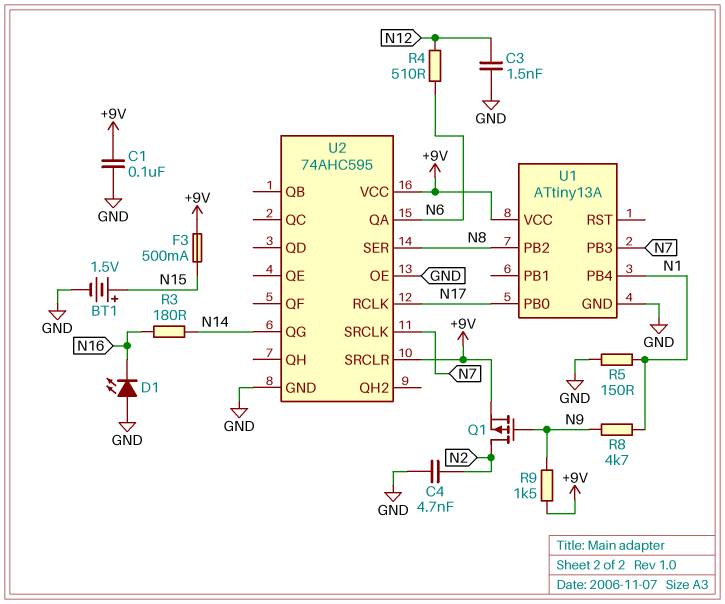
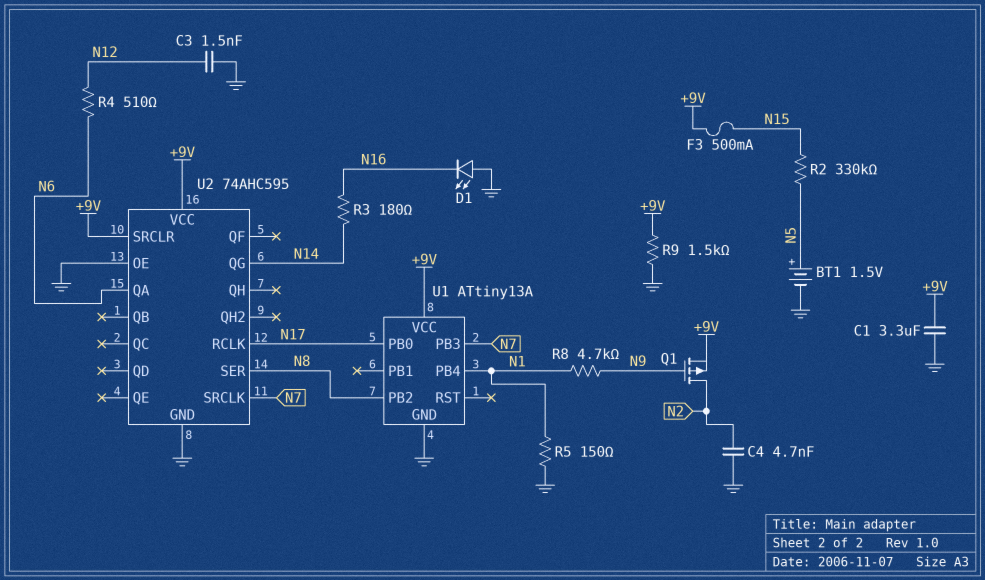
BT1: 1.5V (plus N15, minus GND) -> 1.5V (plus N5, minus GND)
C1: 100nF (+9V, GND) -> 3.3uF (+9V, GND)
R2: none -> 330k (N5, N15)
R9: 1.5k (+9V, N9) -> 1.5k (+9V, GND)

